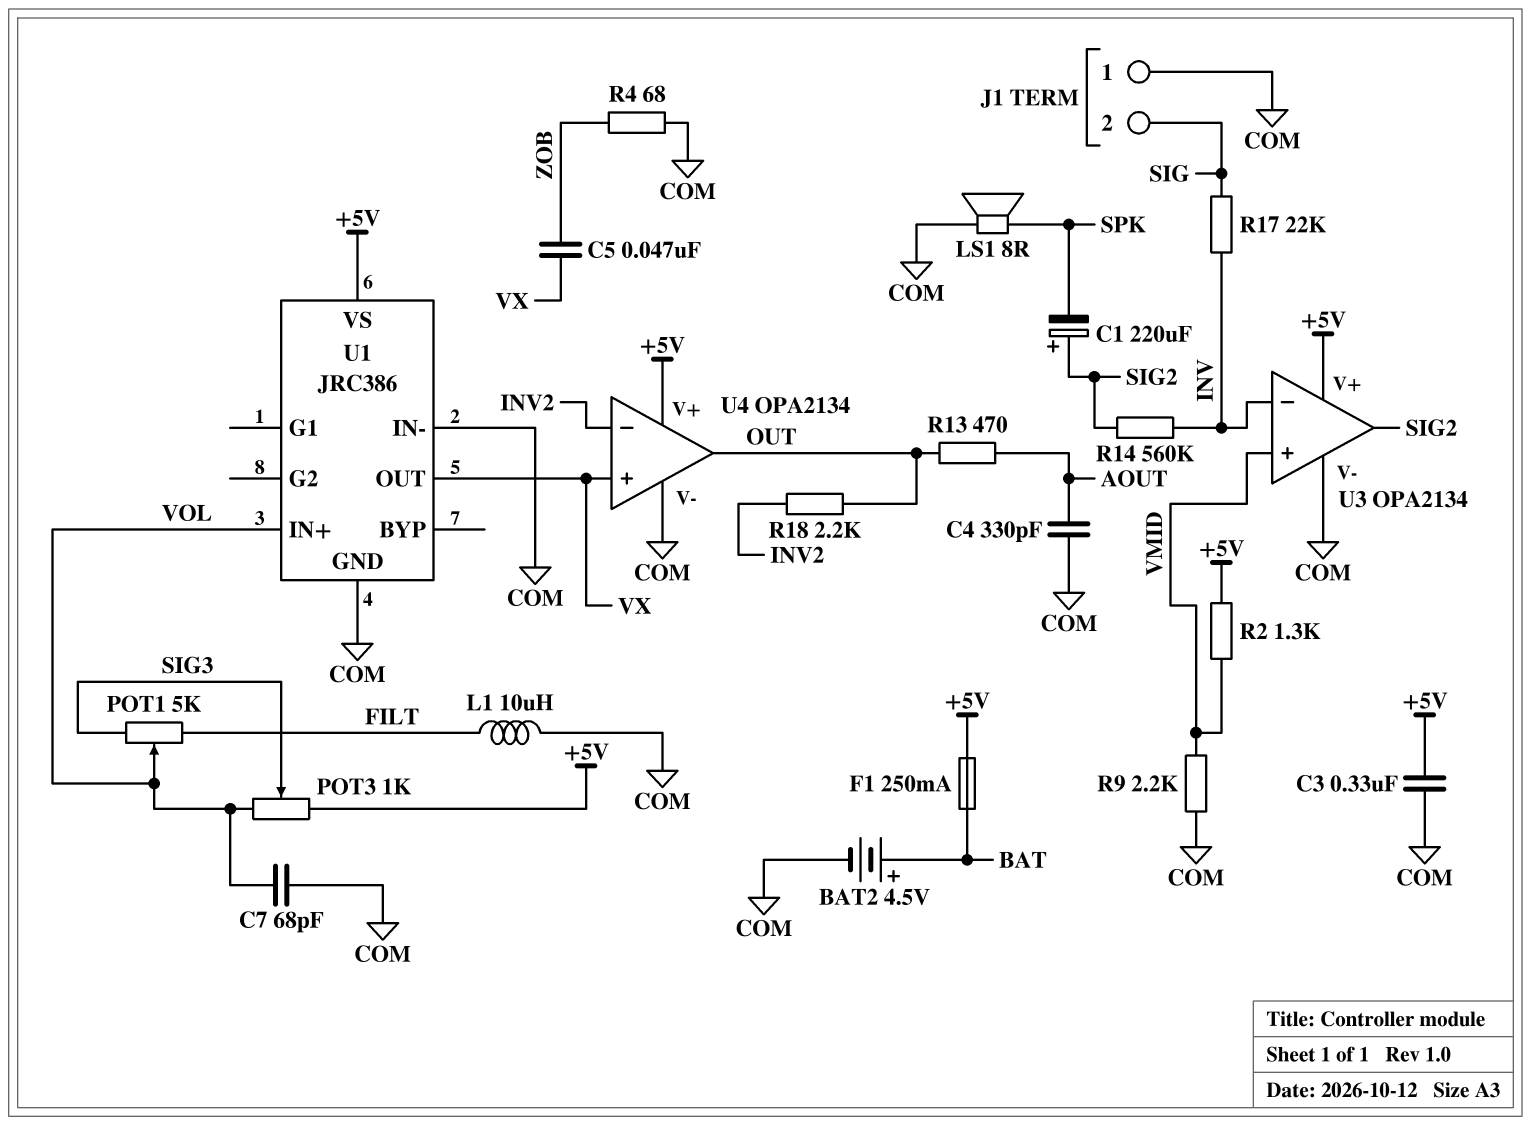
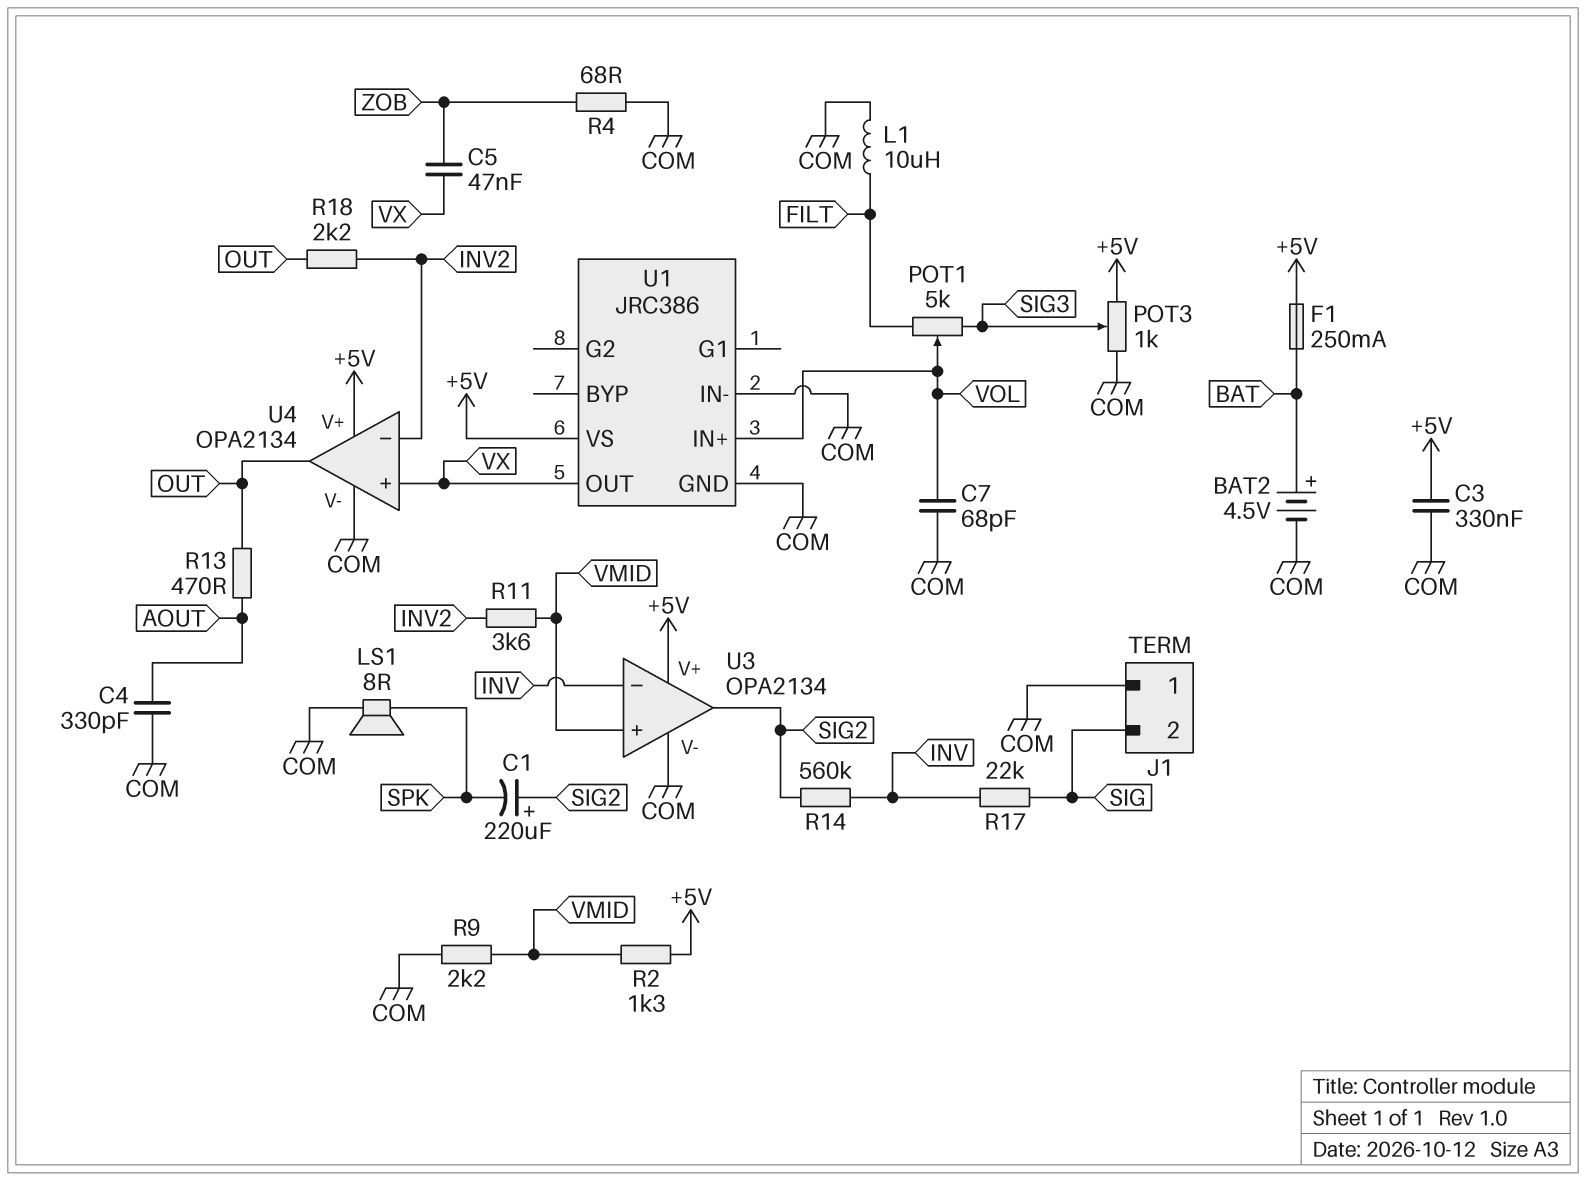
POT3: 1k (+5V, VOL, wiper SIG3) -> 1k (+5V, COM, wiper SIG3)
R11: none -> 3.6k (INV2, VMID)

